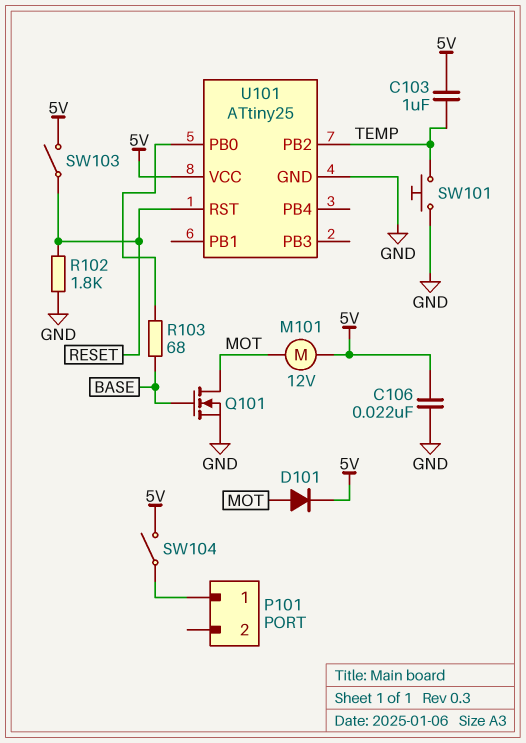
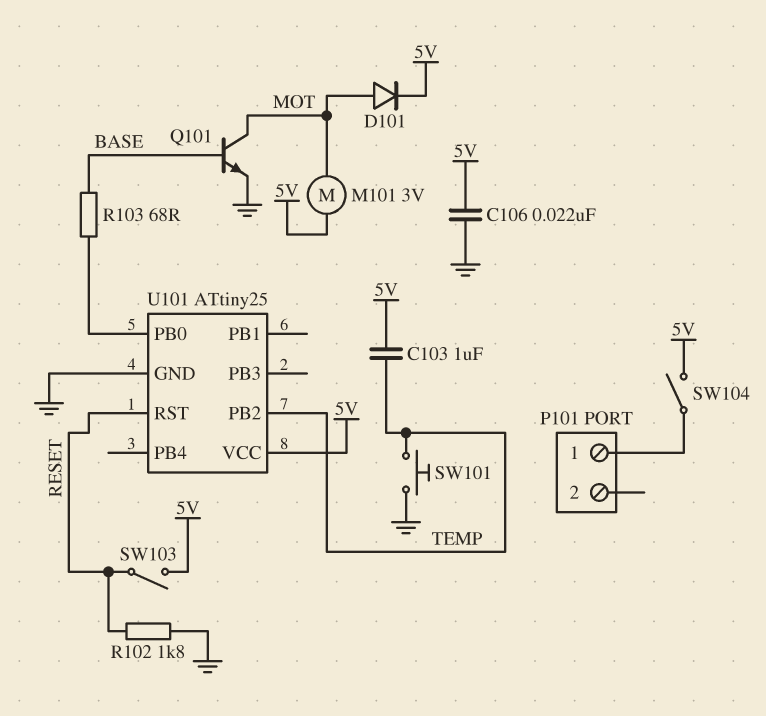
M101: motor 12V (5V, MOT) -> motor 3V (5V, MOT)
Q101: NMOS (G BASE, D MOT, S GND) -> NPN (B BASE, C MOT, E GND)

